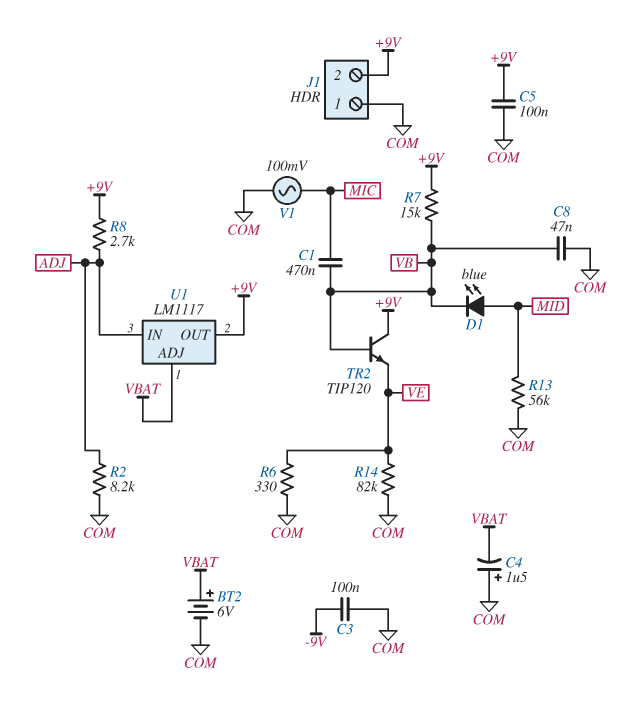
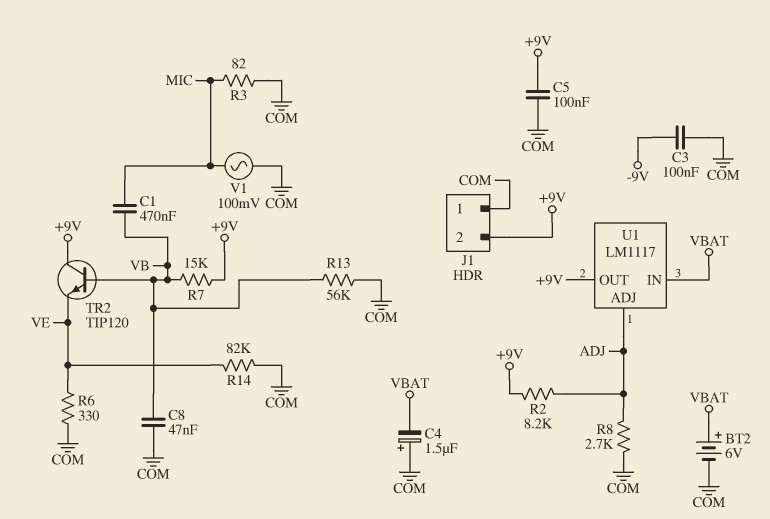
D1: LED blue (A MID, K VB) -> none
R2: 8.2k (ADJ, COM) -> 8.2k (+9V, ADJ)
R3: none -> 82 (COM, MIC)
R8: 2.7k (+9V, ADJ) -> 2.7k (ADJ, COM)
R13: 56k (COM, MID) -> 56k (COM, VB)
U1 pin ADJ: VBAT -> ADJ
U1 pin IN: ADJ -> VBAT

